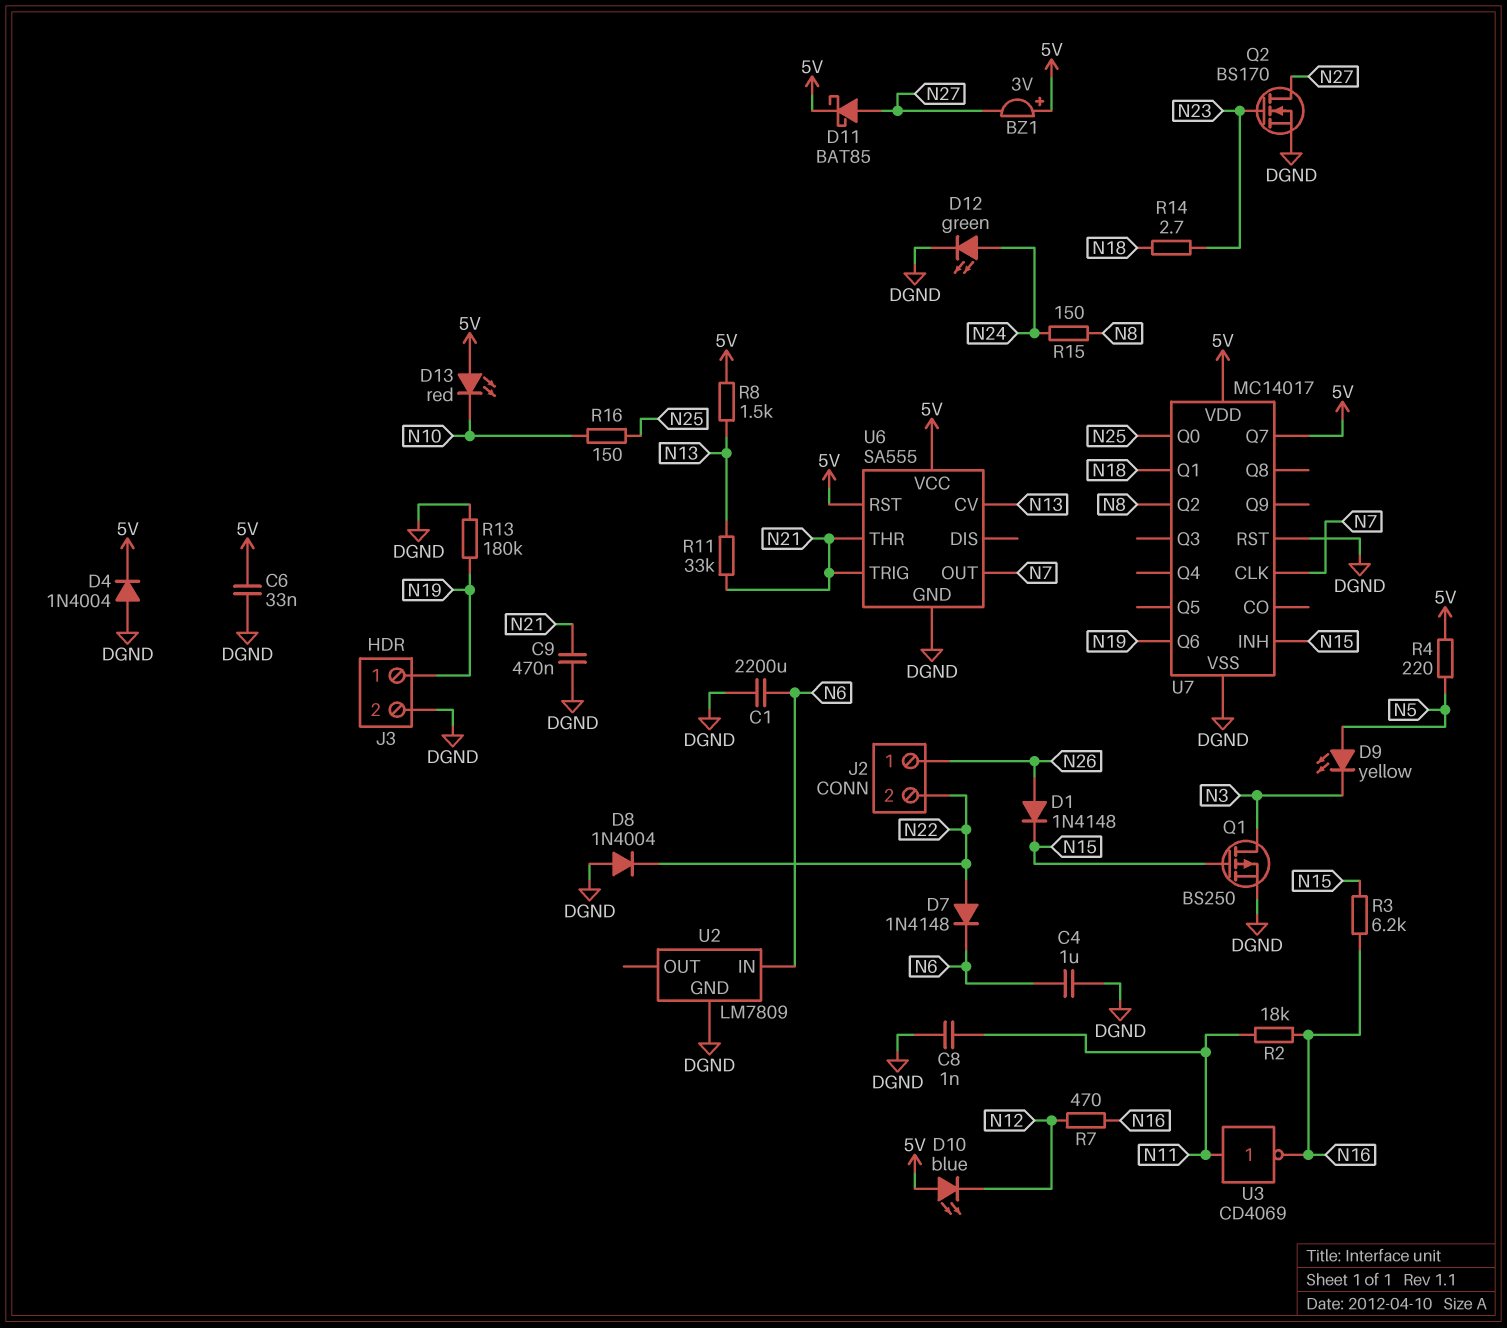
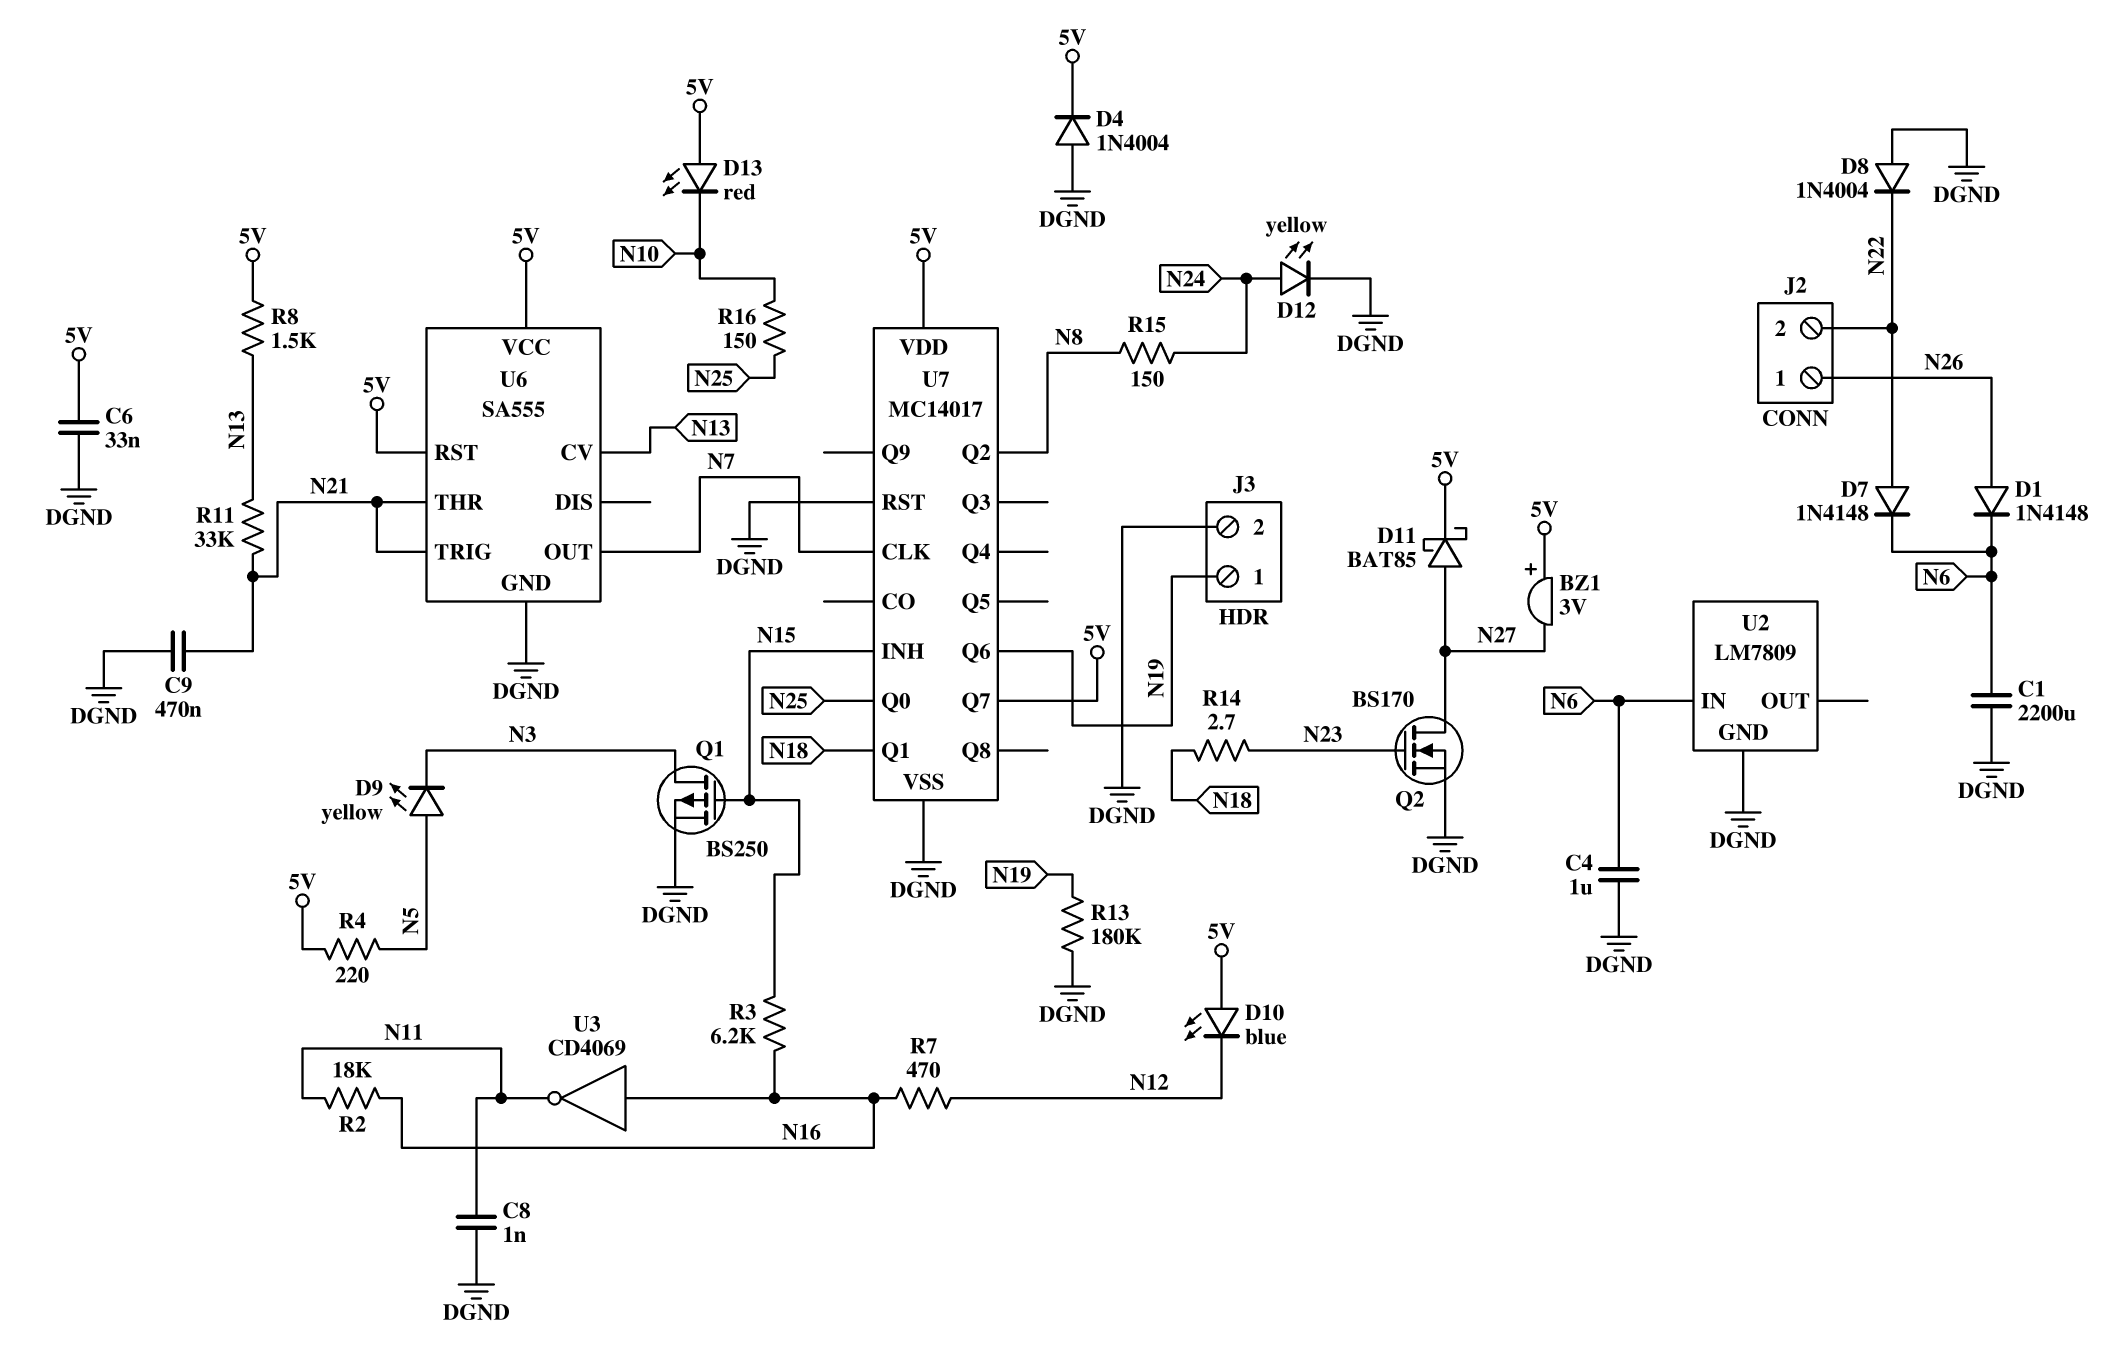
D1: diode 1N4148 (A N26, K N15) -> diode 1N4148 (A N26, K N6)
D12: LED green (A N24, K DGND) -> LED yellow (A N24, K DGND)
U3: NOT CD4069 (in N11, out N16) -> NOT CD4069 (in N16, out N11)

